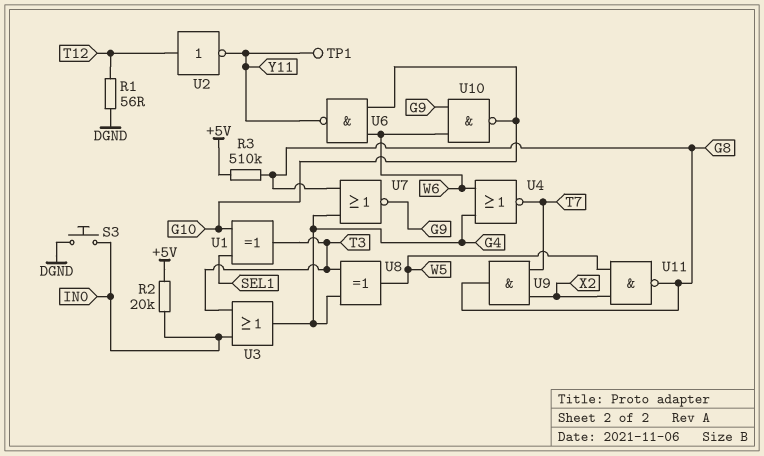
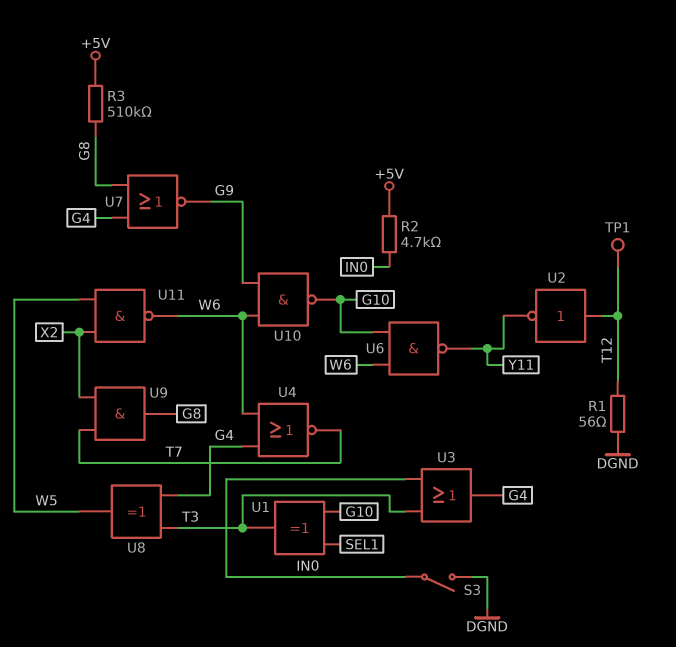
R2: 20k (+5V, IN0) -> 4.7k (+5V, IN0)
S3: button (DGND, IN0) -> switch (DGND, IN0)
TP1: test point (Y11) -> test point (T12)
U11: NAND (in W5, in X2, out G8) -> NAND (in W5, in X2, out W6)

